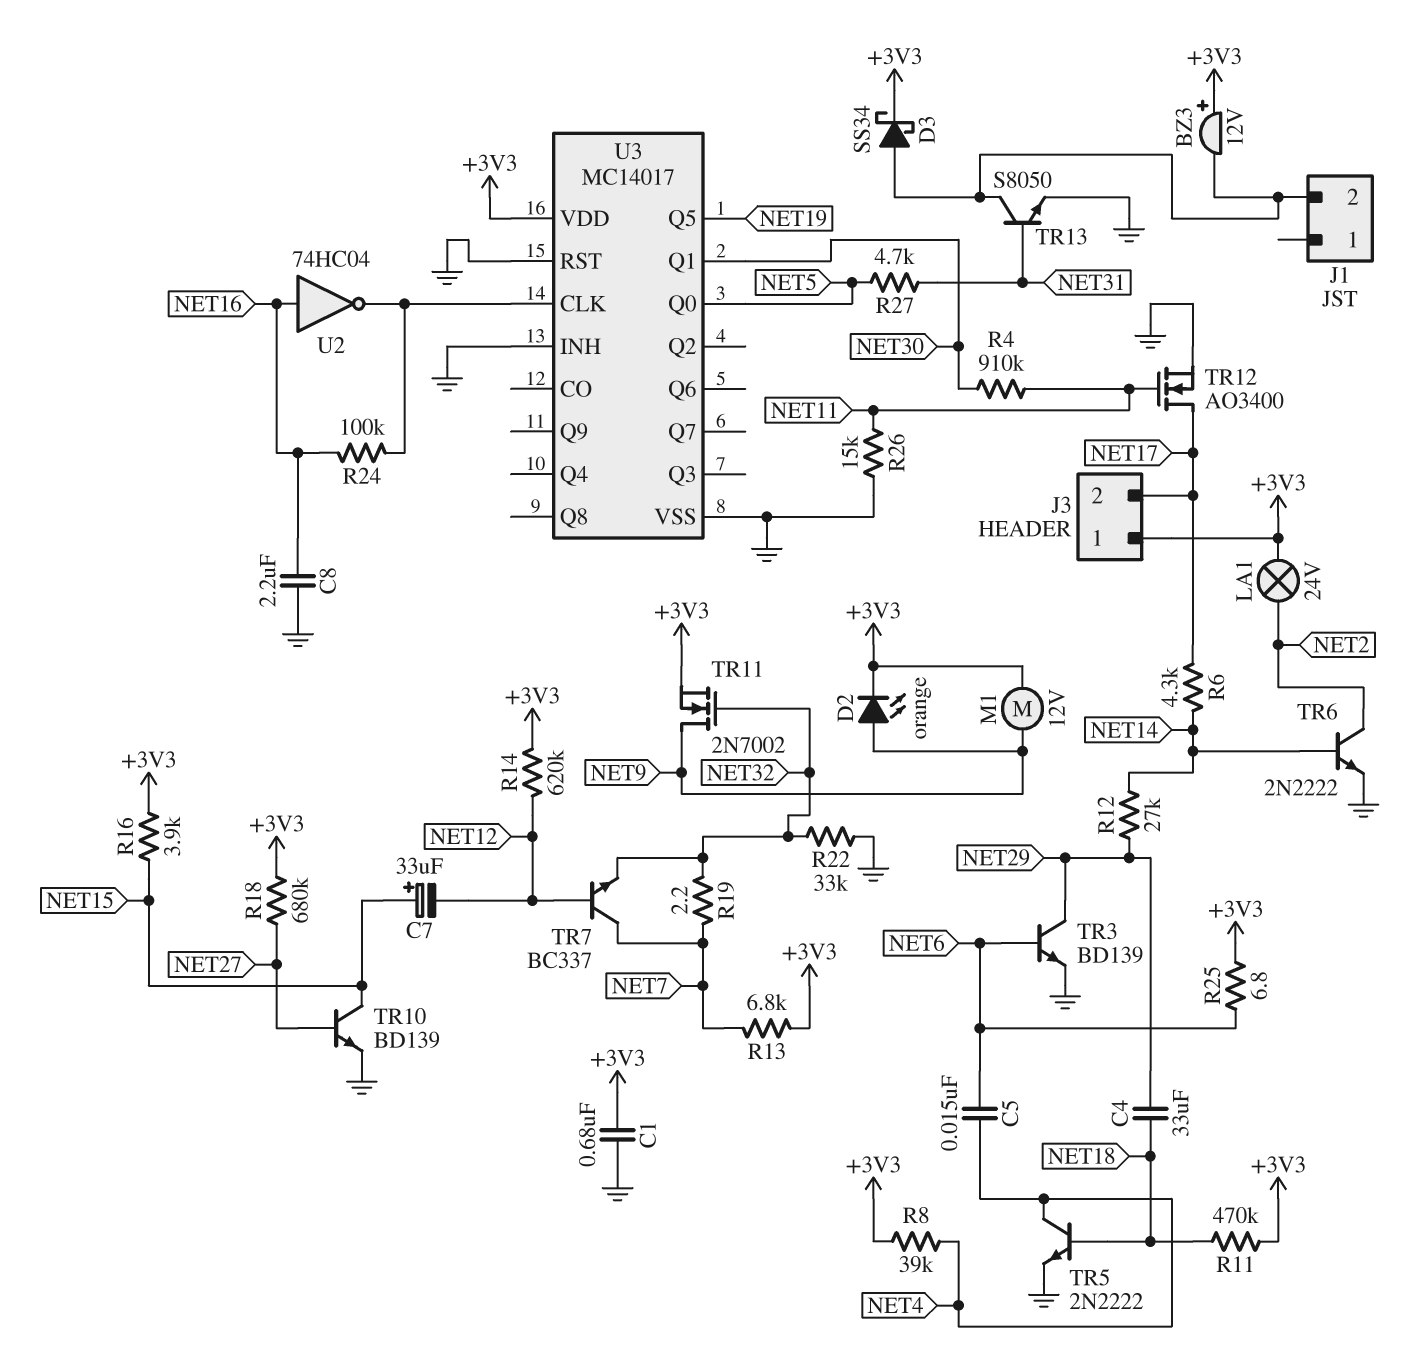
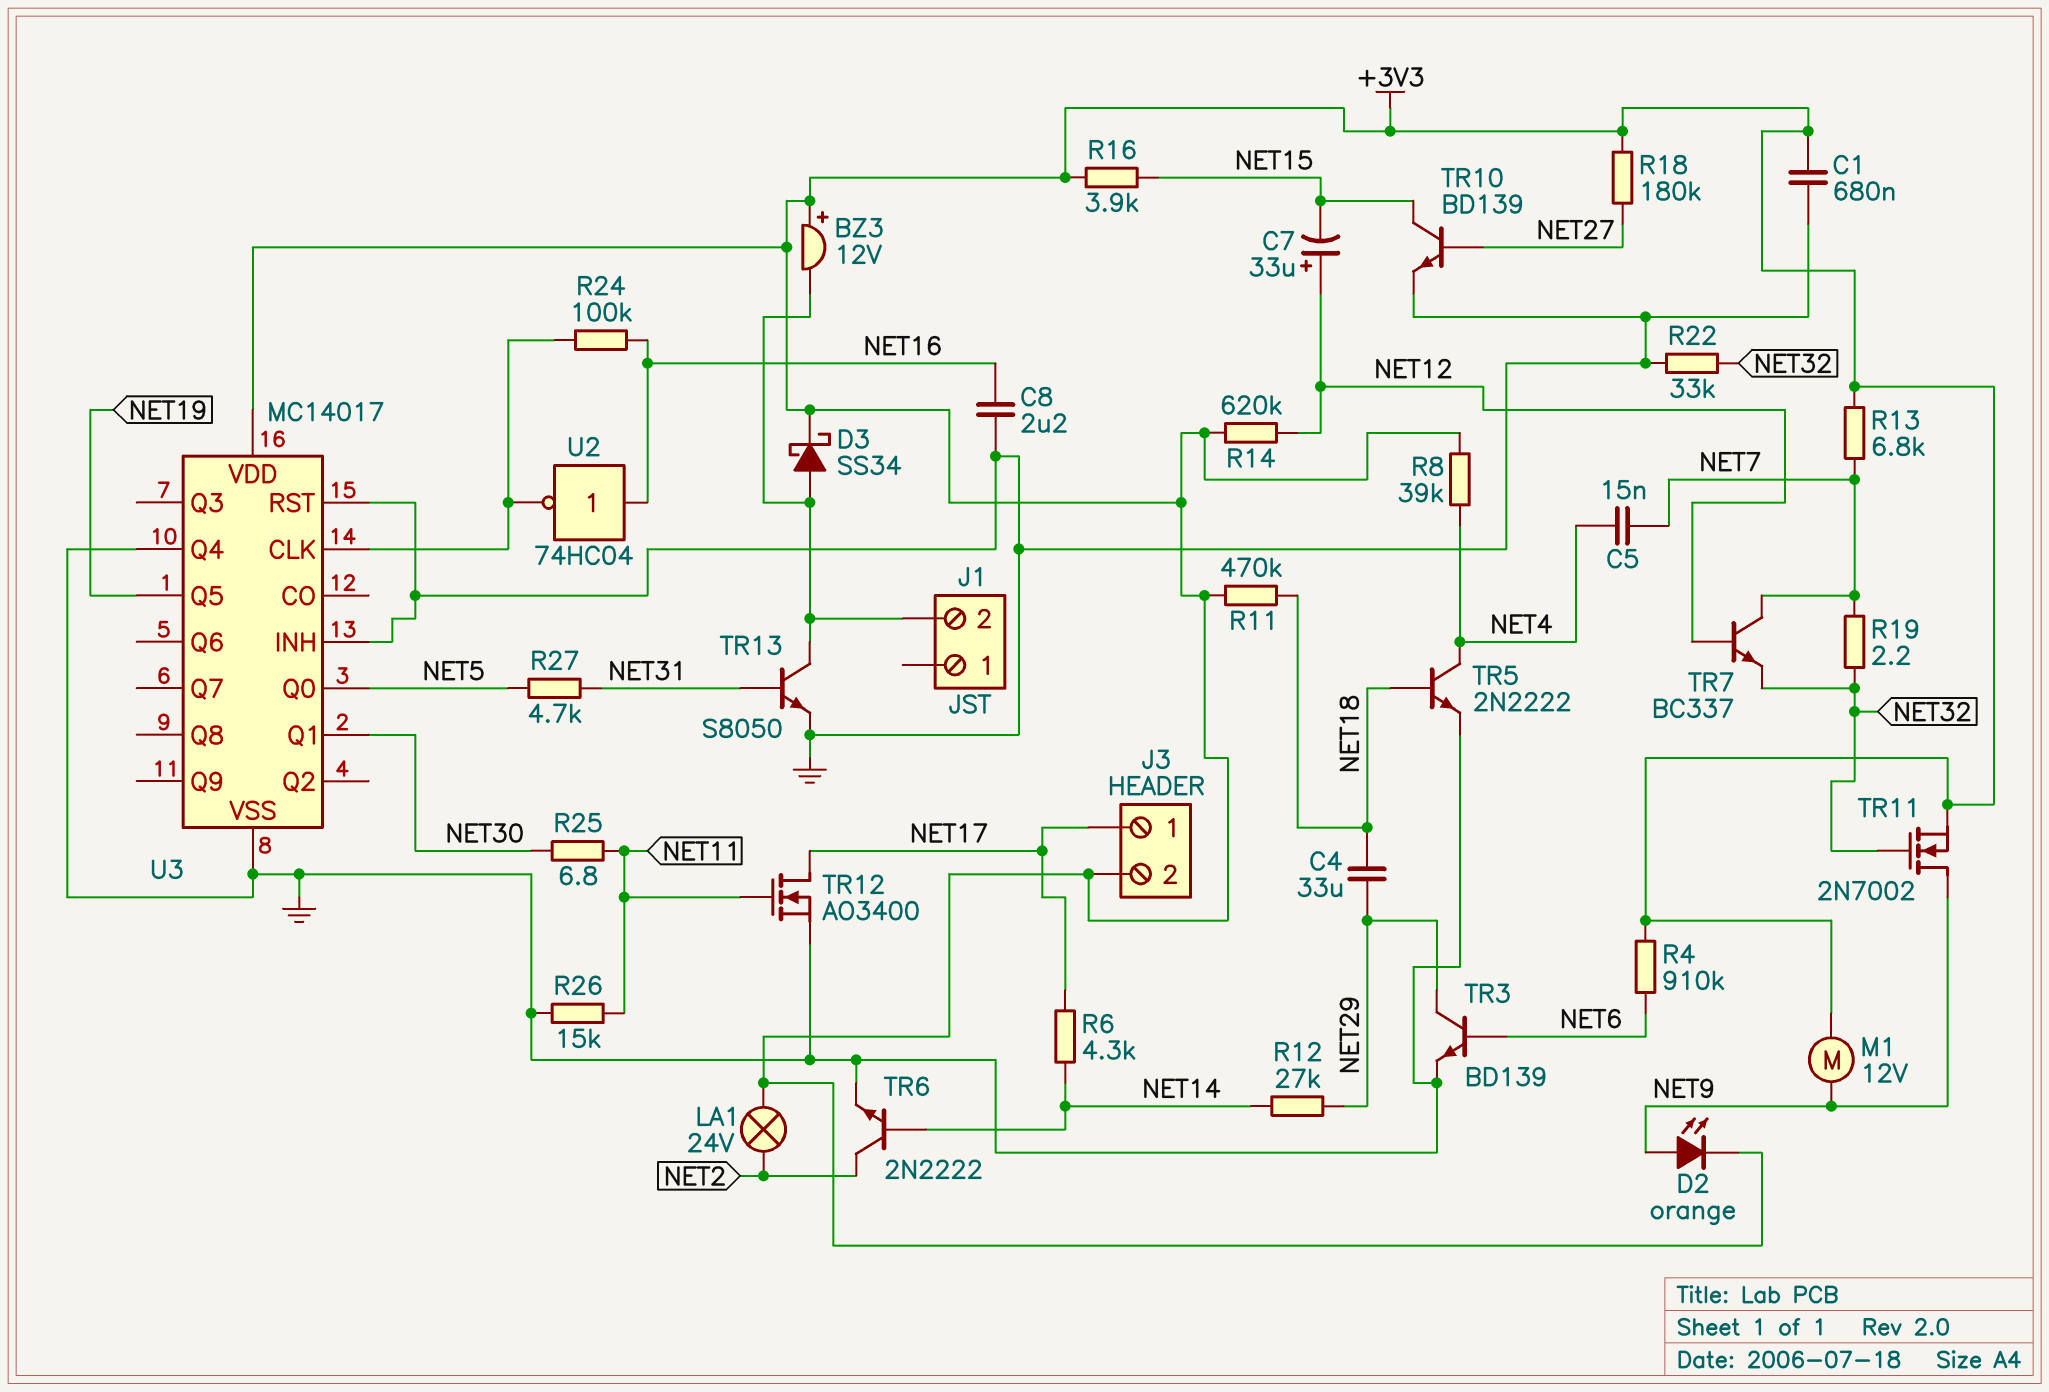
C5: 15nF (NET4, NET6) -> 15nF (NET4, NET7)
C7: 33uF (plus NET15, minus NET12) -> 33uF (plus NET12, minus NET15)
J3 pin 1: +3V3 -> NET17
J3 pin 2: NET17 -> +3V3
R4: 910k (NET11, NET30) -> 910k (+3V3, NET6)
R18: 680k (+3V3, NET27) -> 180k (+3V3, NET27)
R25: 6.8 (+3V3, NET6) -> 6.8 (NET11, NET30)
U3 pin Q4: none -> GND

